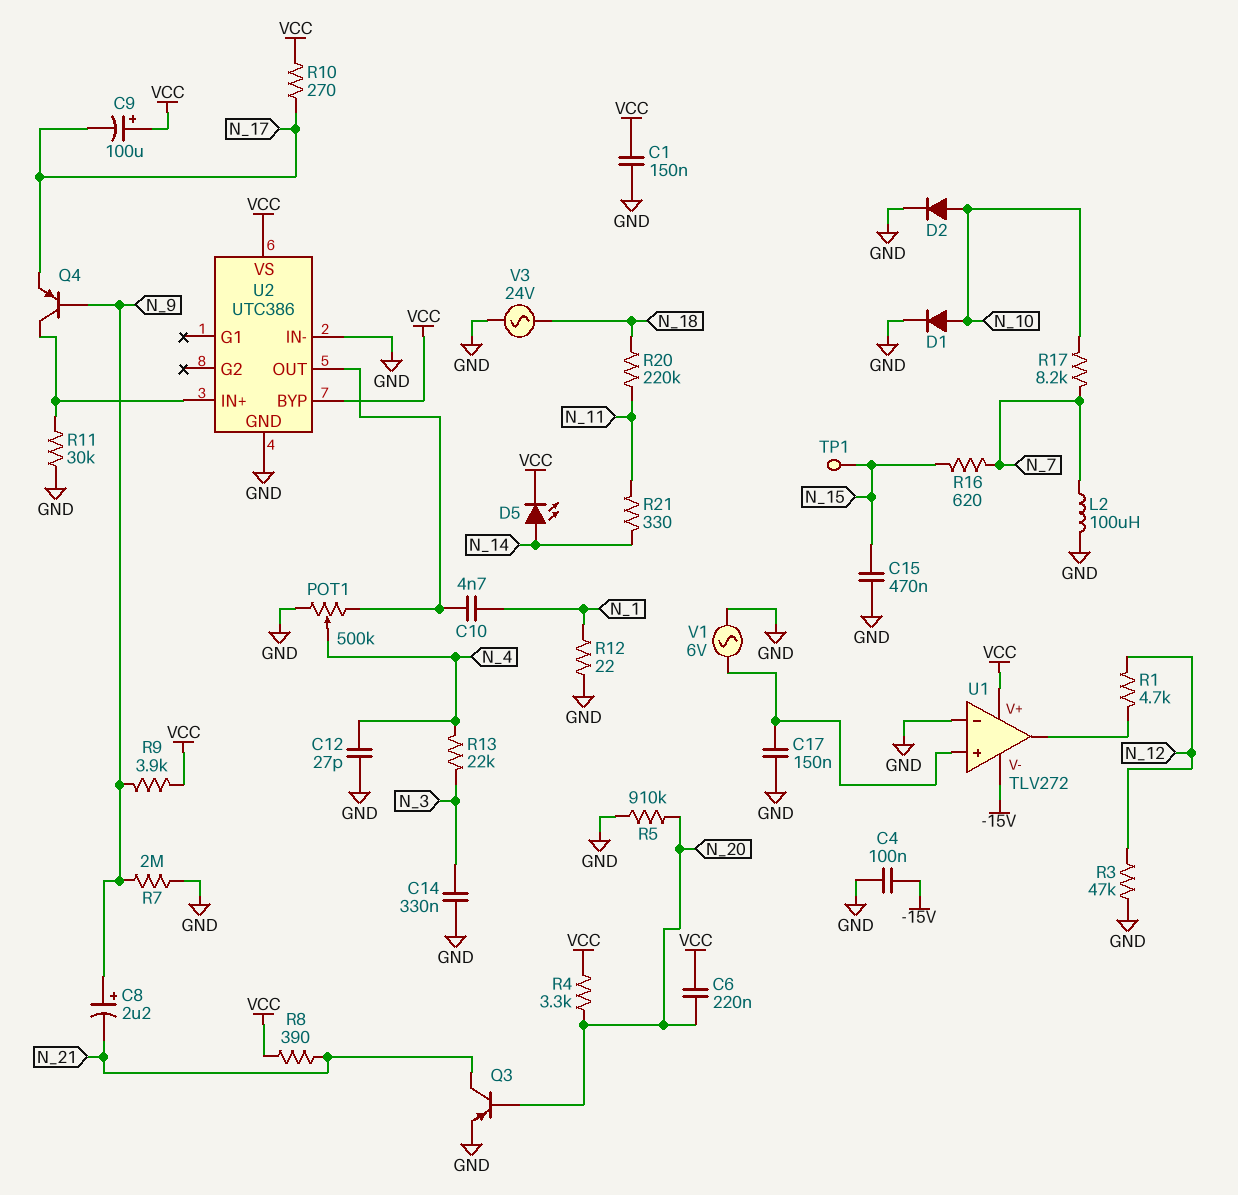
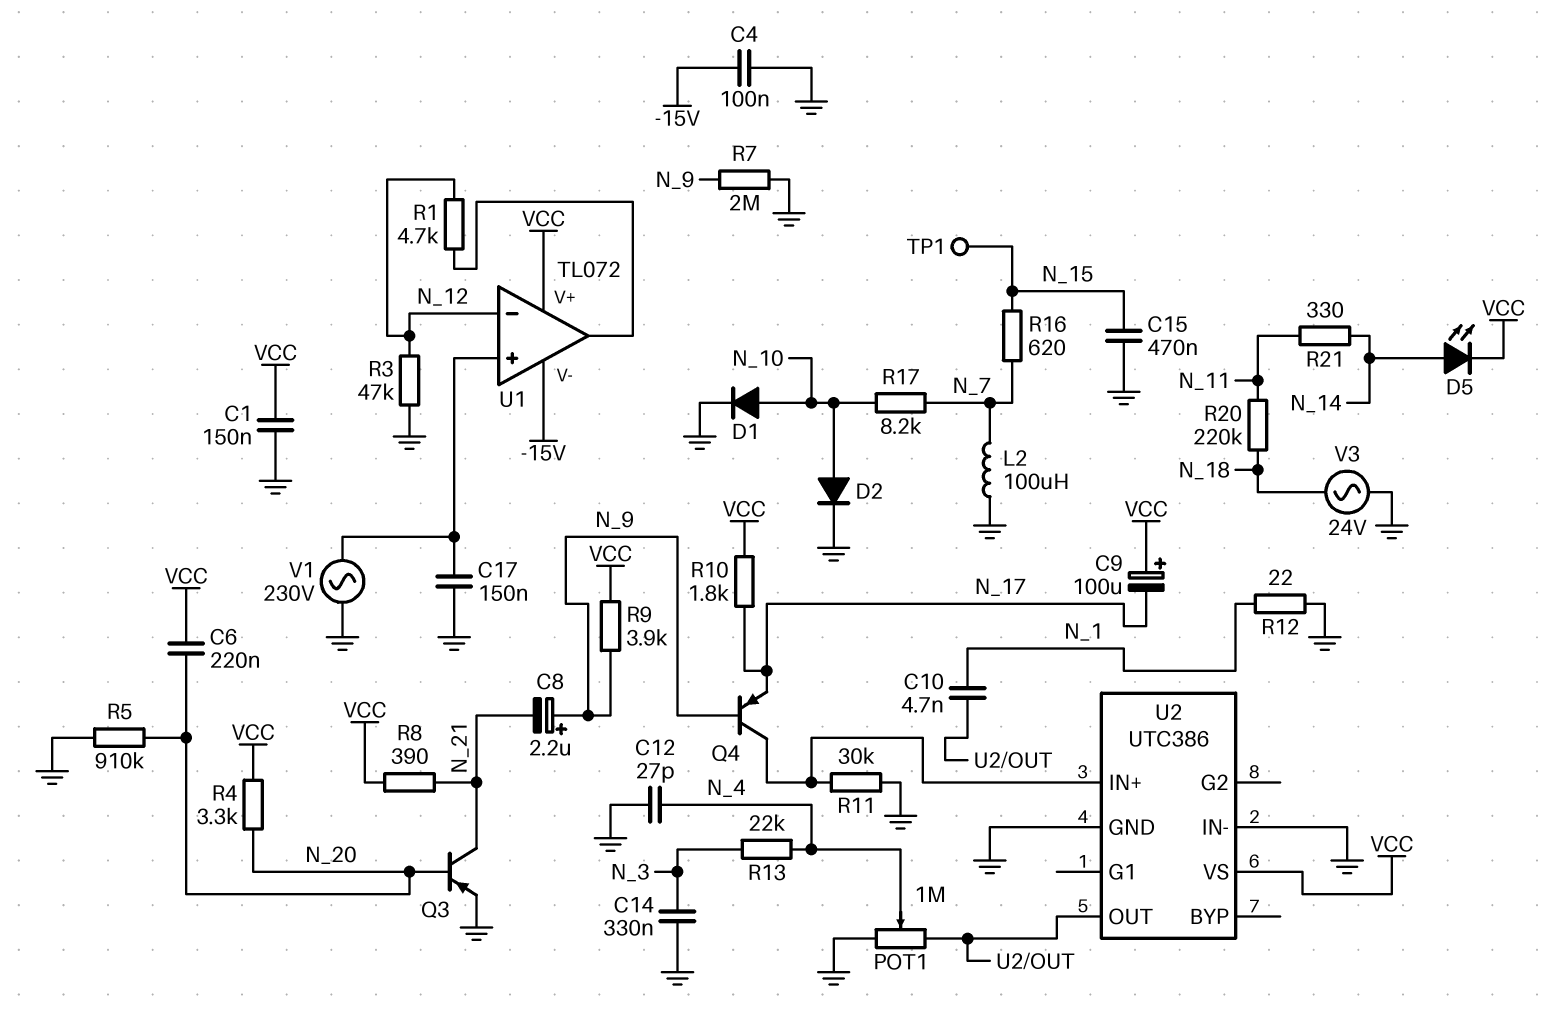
POT1: 500k (GND, U2/OUT, wiper N_4) -> 1M (GND, U2/OUT, wiper N_4)
R10: 270 (N_17, VCC) -> 1.8k (N_17, VCC)
U1: TLV272 -> TL072
U1 pin in-: GND -> N_12
U2 pin BYP: VCC -> none
V1: AC 6V (GND, U1/in+) -> AC 230V (GND, U1/in+)

